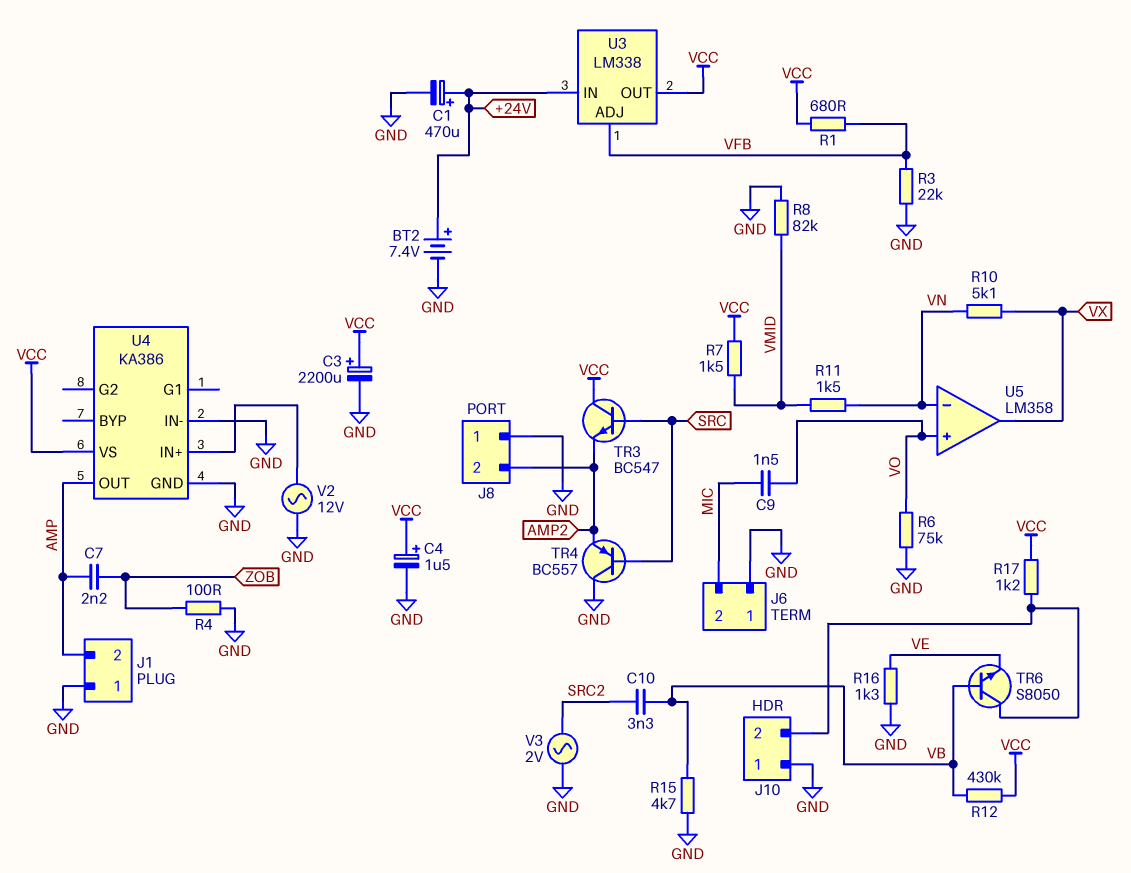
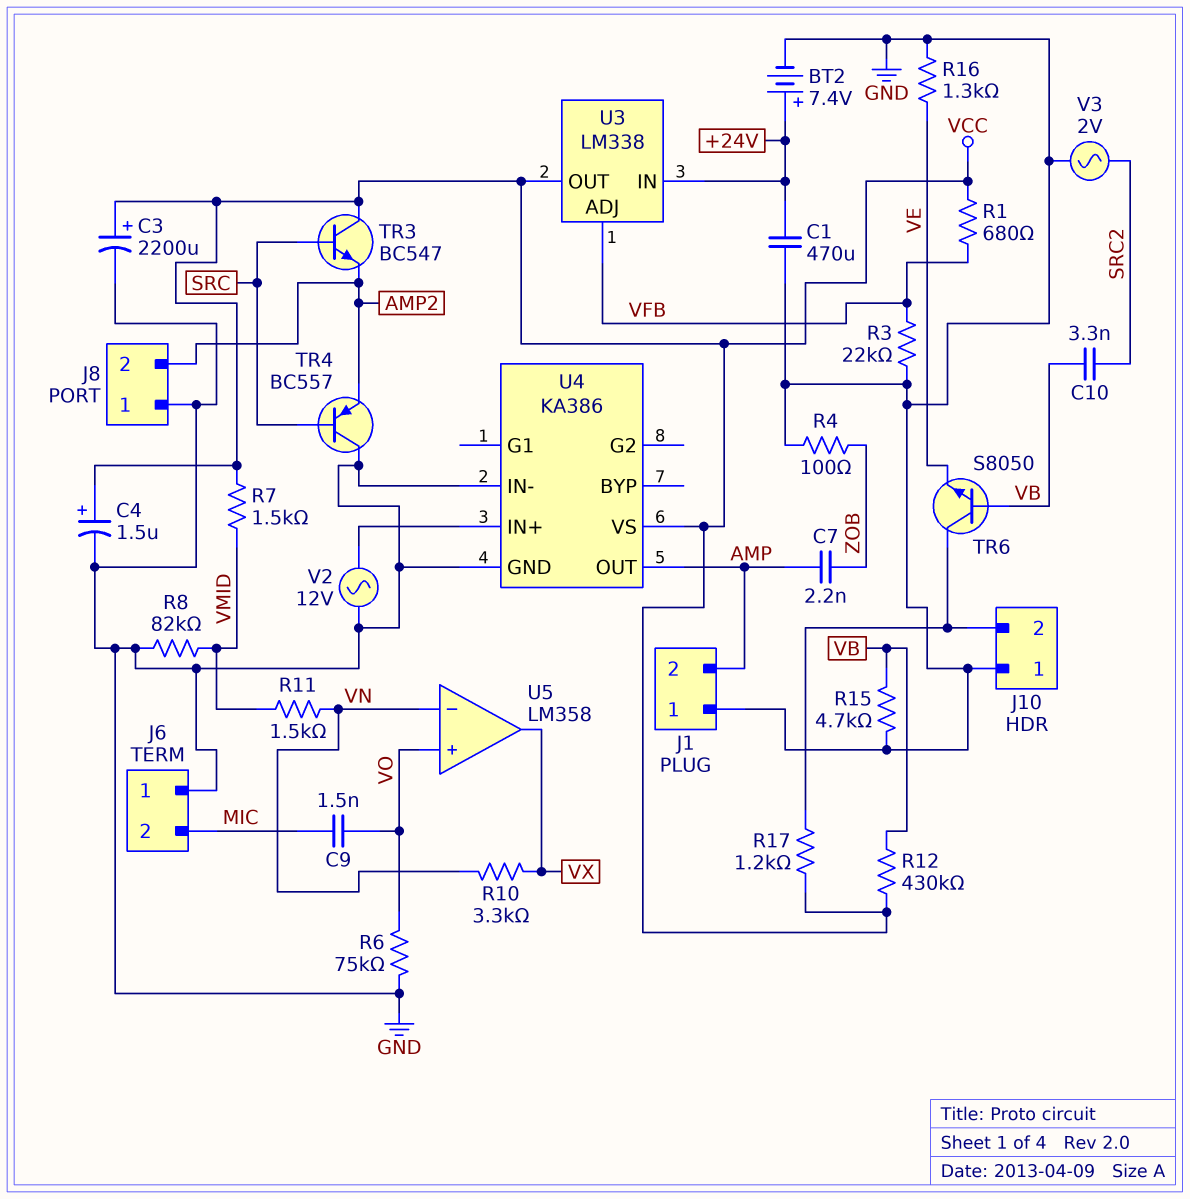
C1: 470uF (plus +24V, minus GND) -> 470uF (+24V, GND)
R10: 5.1k (VN, VX) -> 3.3k (VN, VX)

